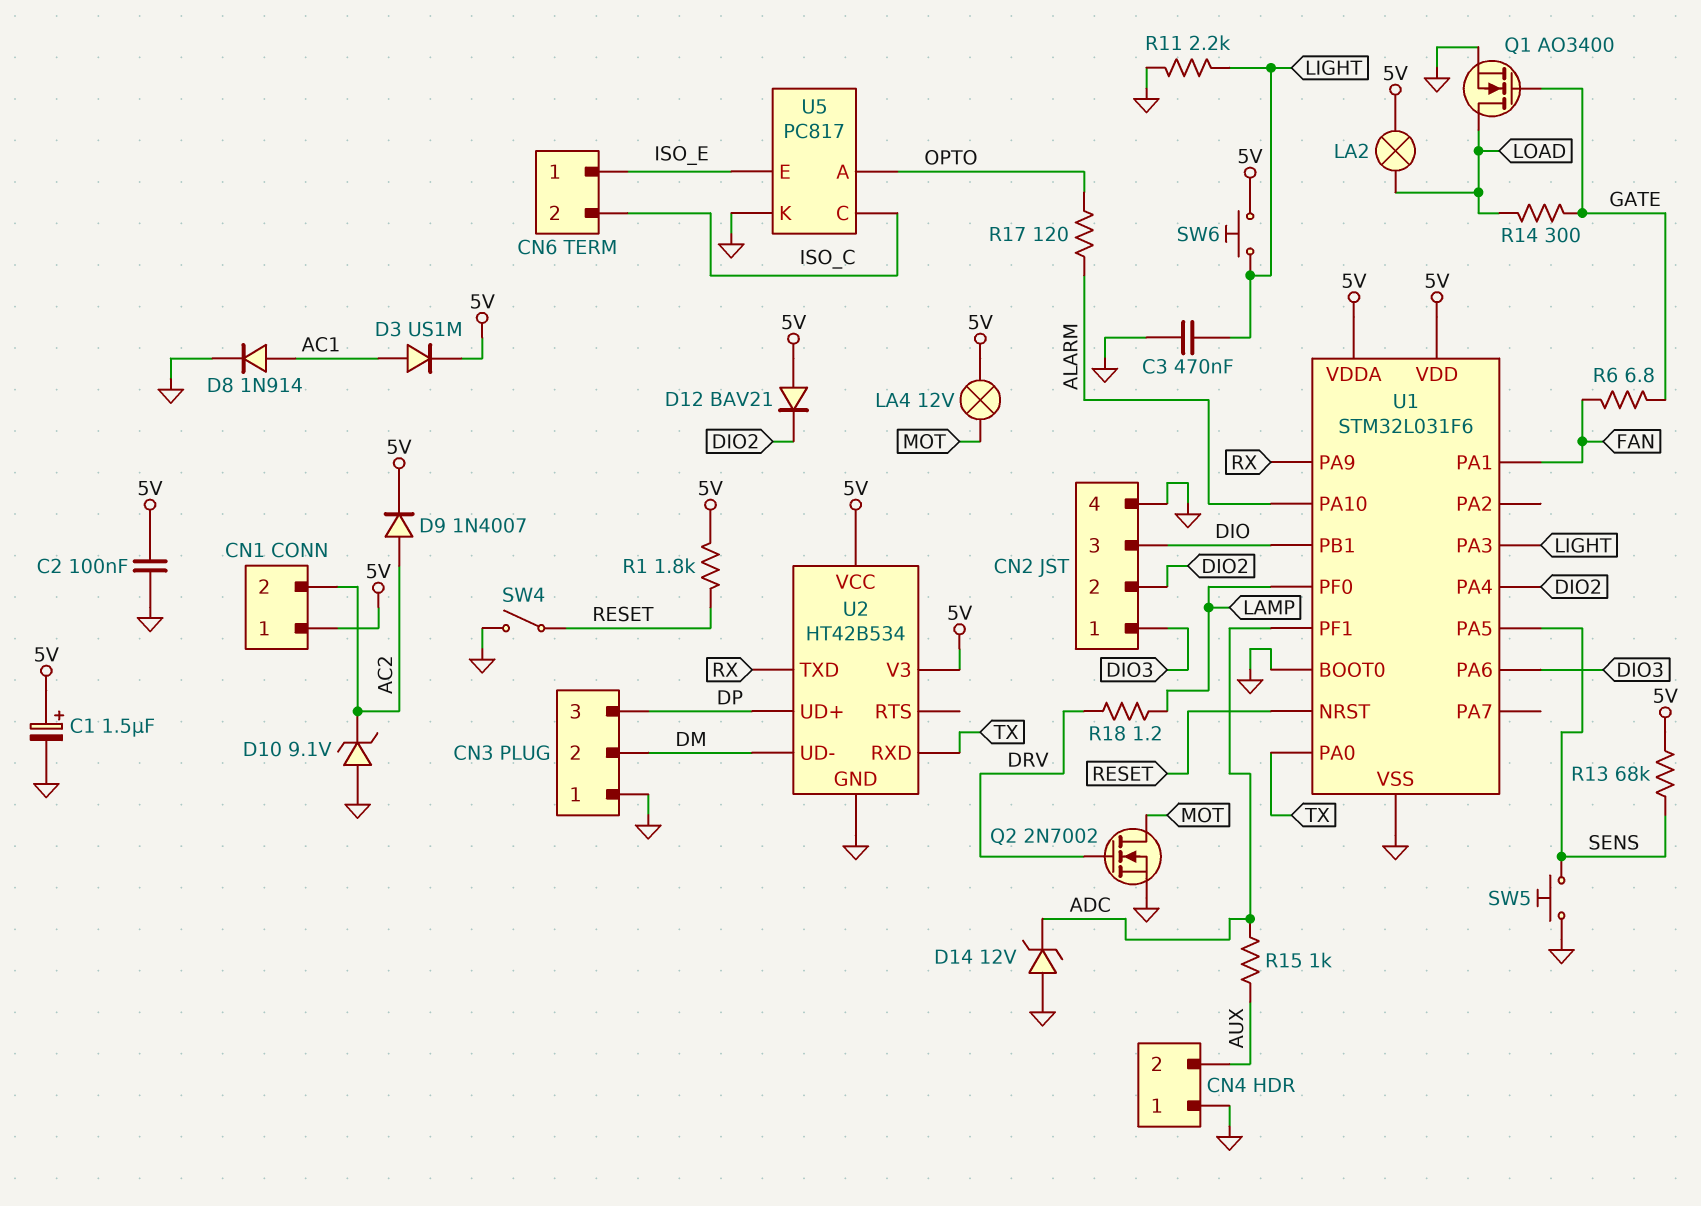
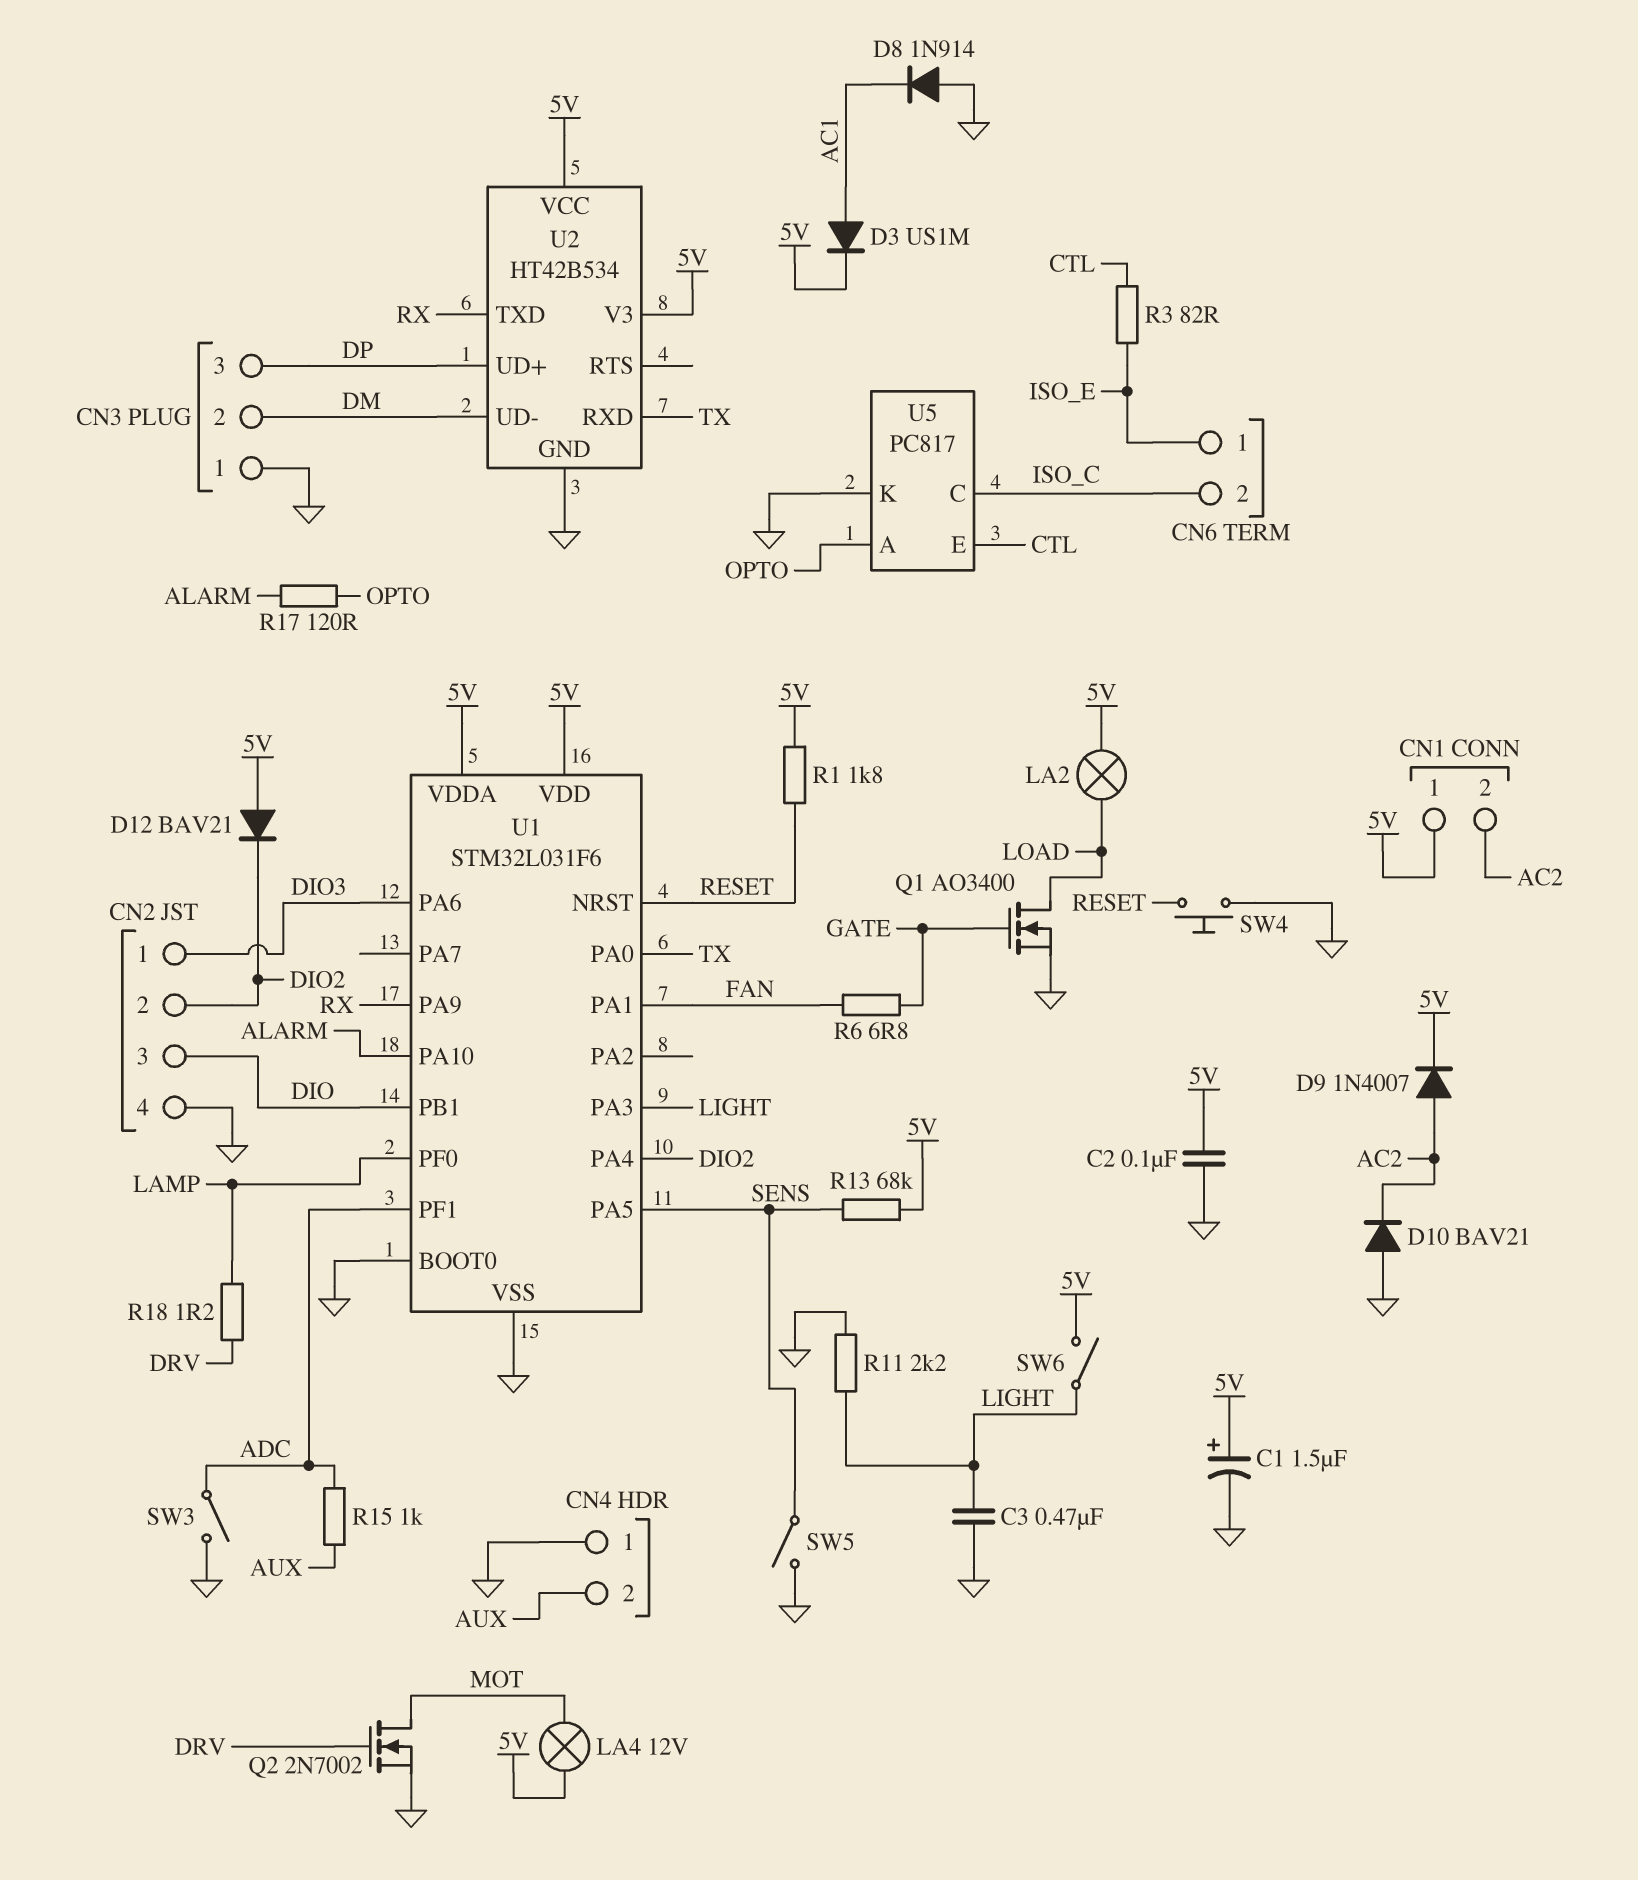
D8: diode 1N914 (A AC1, K GND) -> diode 1N914 (A GND, K AC1)
D10: zener 9.1V (A GND, K AC2) -> diode BAV21 (A GND, K AC2)
D14: zener 12V (A GND, K ADC) -> none
R3: none -> 82 (CTL, ISO_E)
R14: 300 (GATE, LOAD) -> none
SW3: none -> switch (ADC, GND)
SW4: switch (GND, RESET) -> button (GND, RESET)
SW5: button (GND, SENS) -> switch (GND, SENS)
SW6: button (5V, LIGHT) -> switch (5V, LIGHT)
U5 pin E: ISO_E -> CTL

